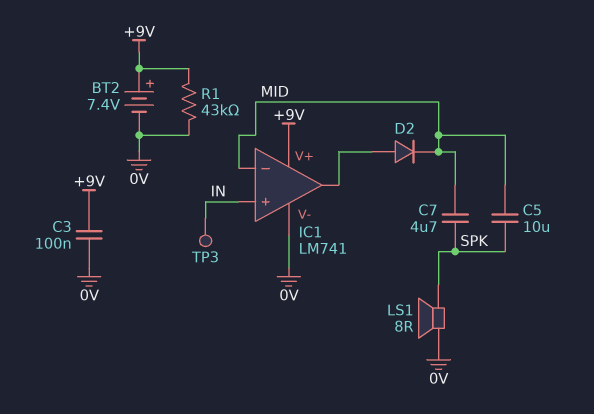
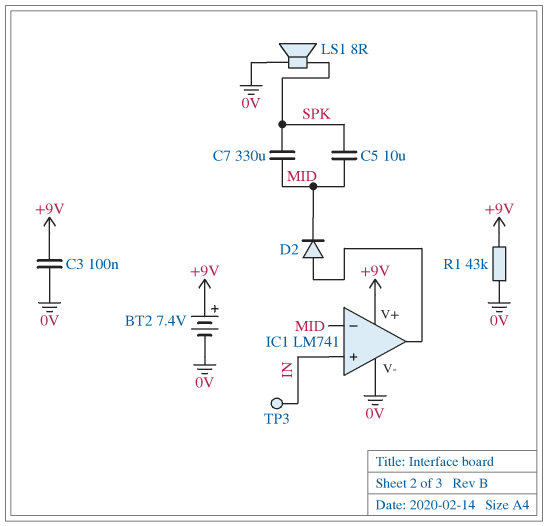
C7: 4.7uF (MID, SPK) -> 330uF (MID, SPK)

